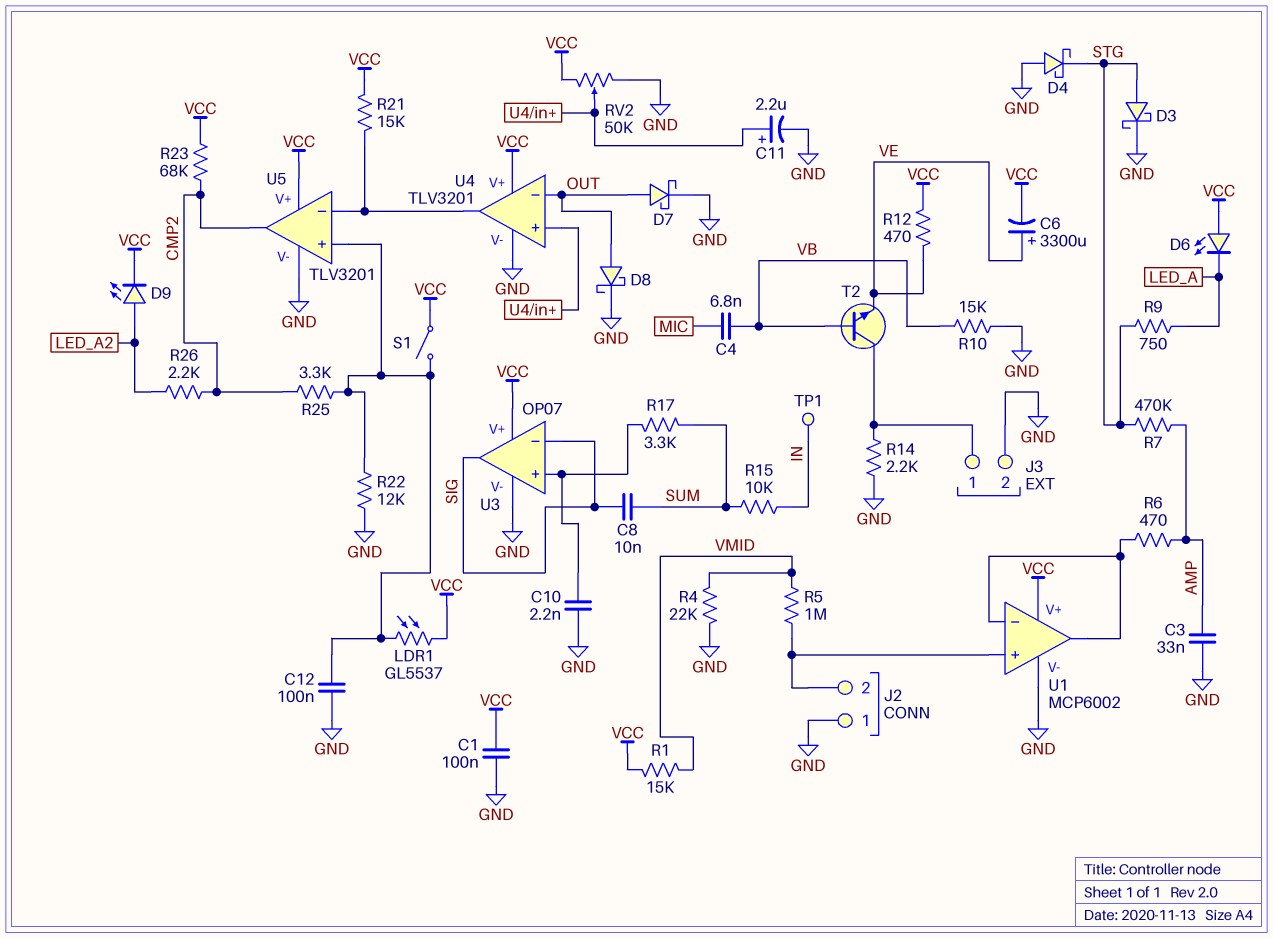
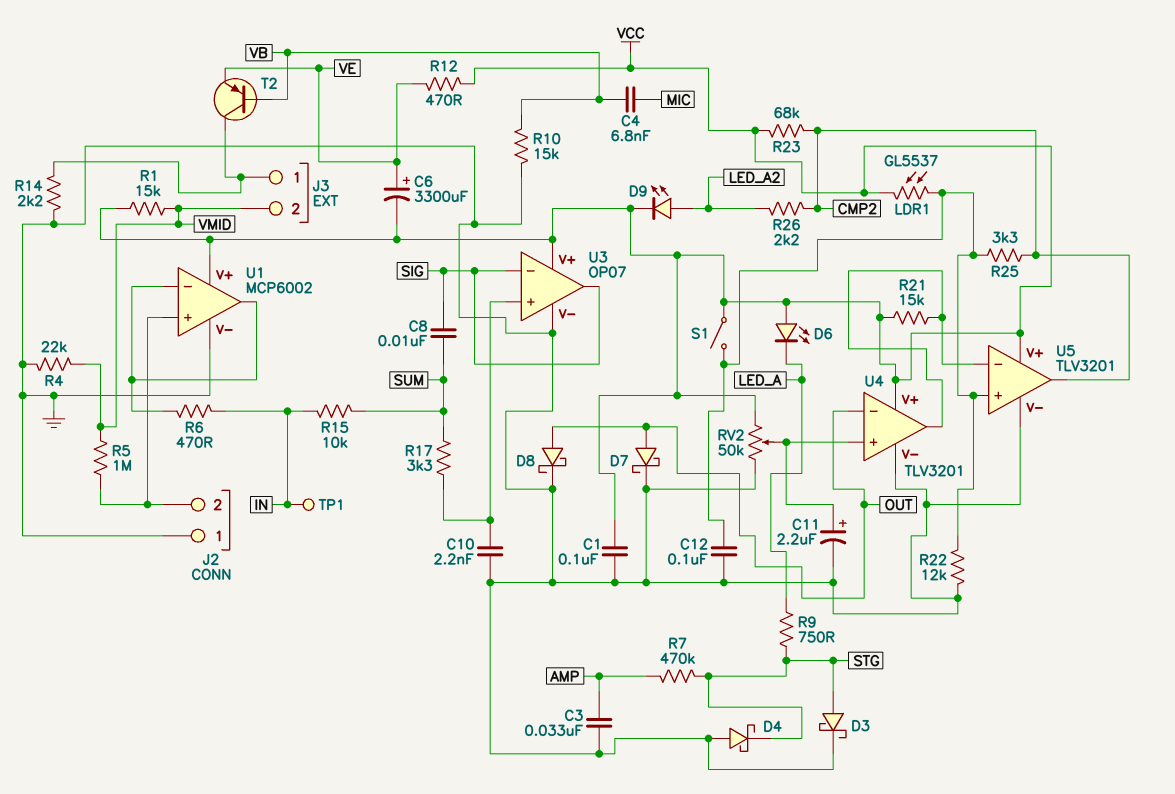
J3 pin 2: GND -> VMID
R6: 470 (AMP, U1/in-) -> 470 (IN, U1/in-)
T2: NPN (B VB, C J3/1, E VE) -> PNP (B VB, C J3/1, E VE)

